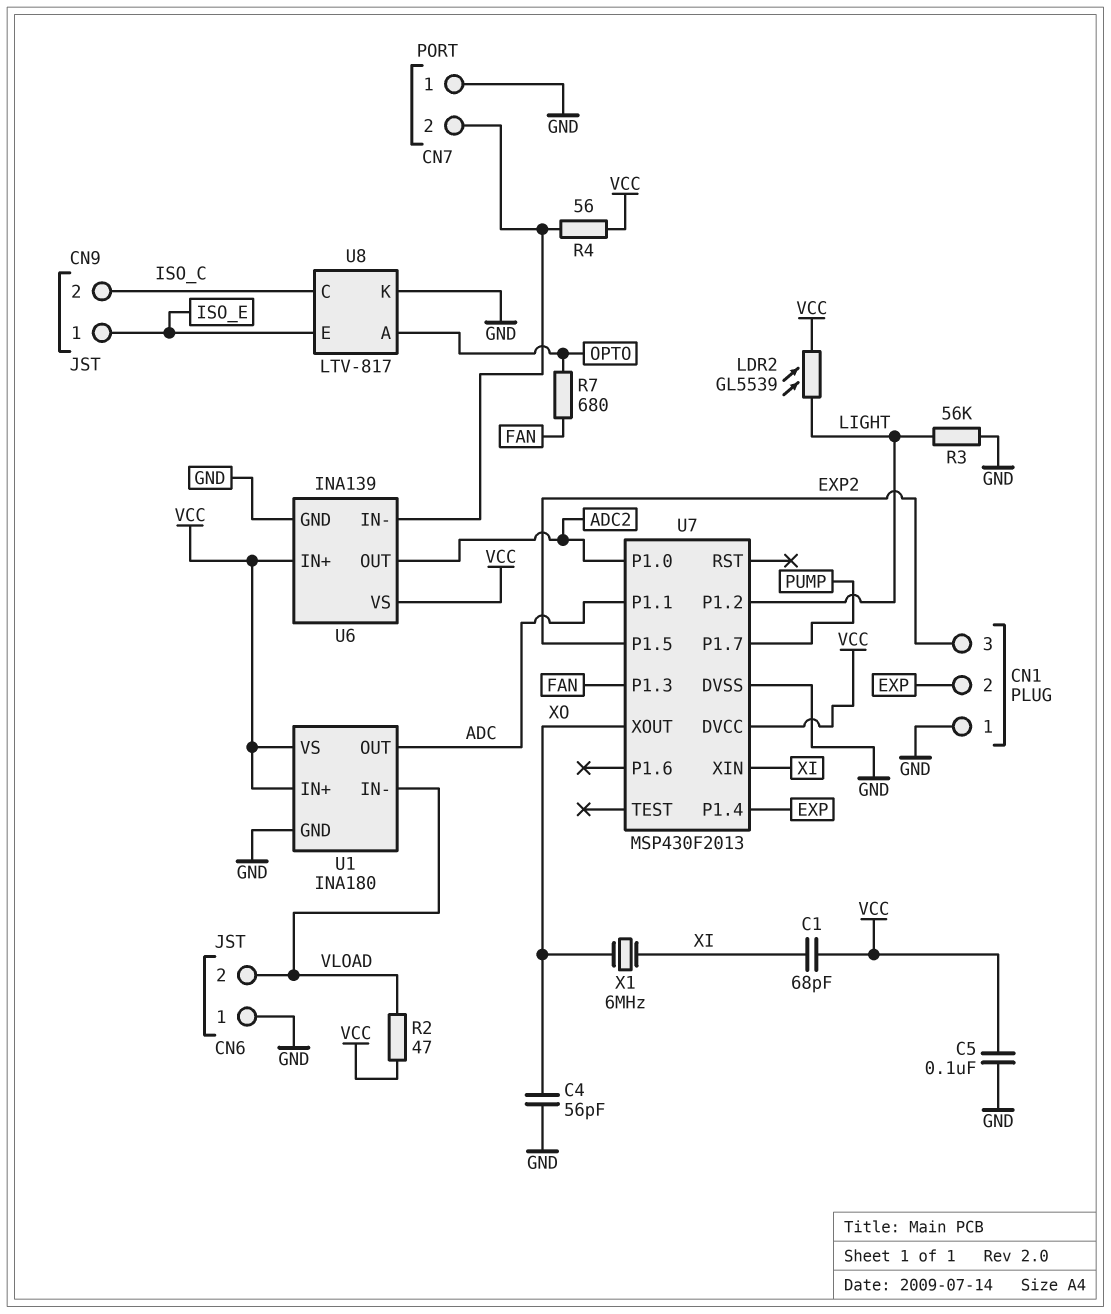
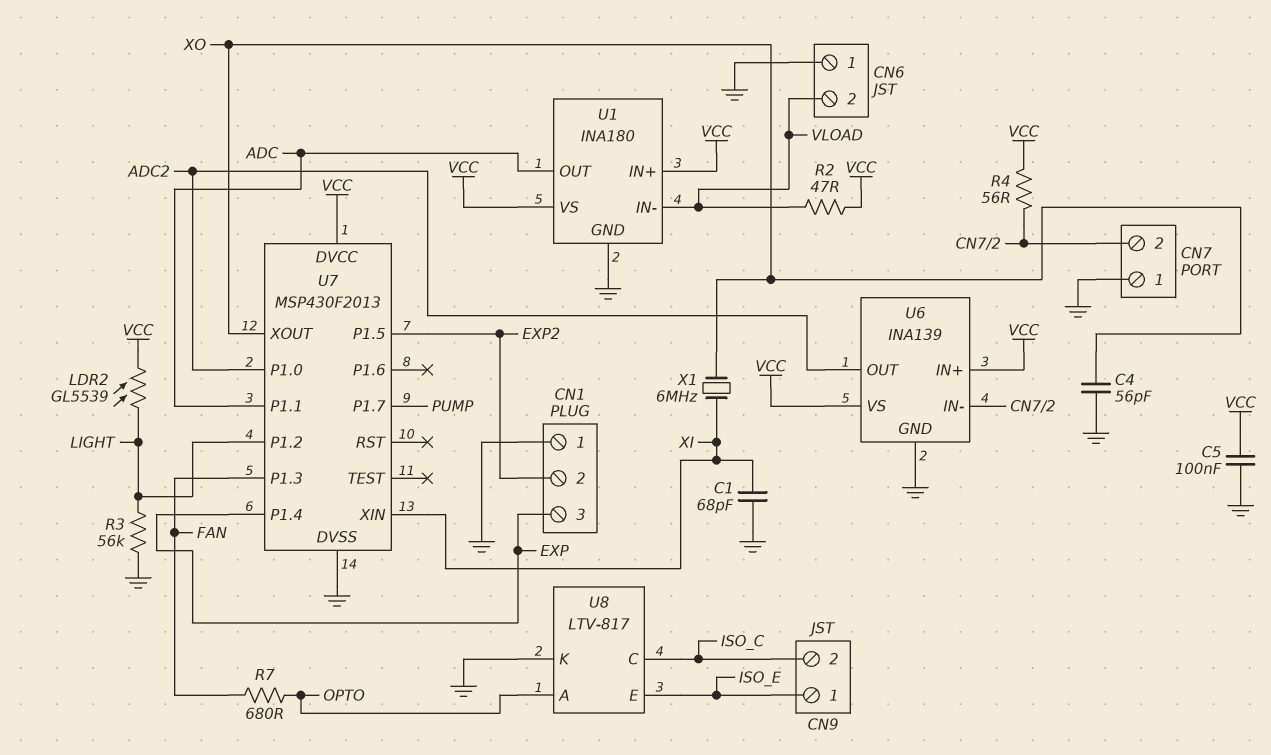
C1: 68pF (VCC, XI) -> 68pF (GND, XI)
CN1 pin 2: EXP -> EXP2
CN1 pin 3: EXP2 -> EXP

